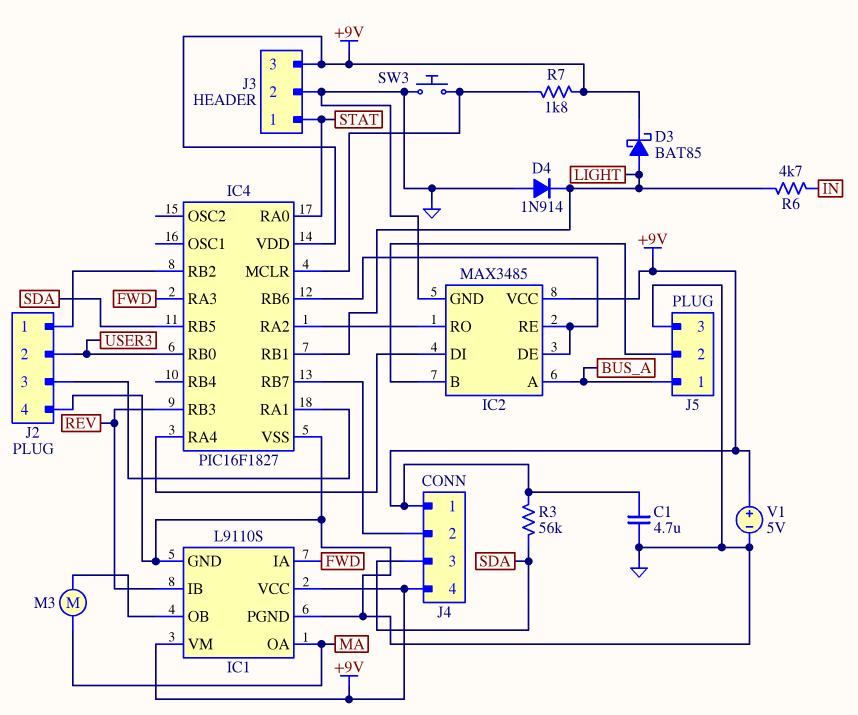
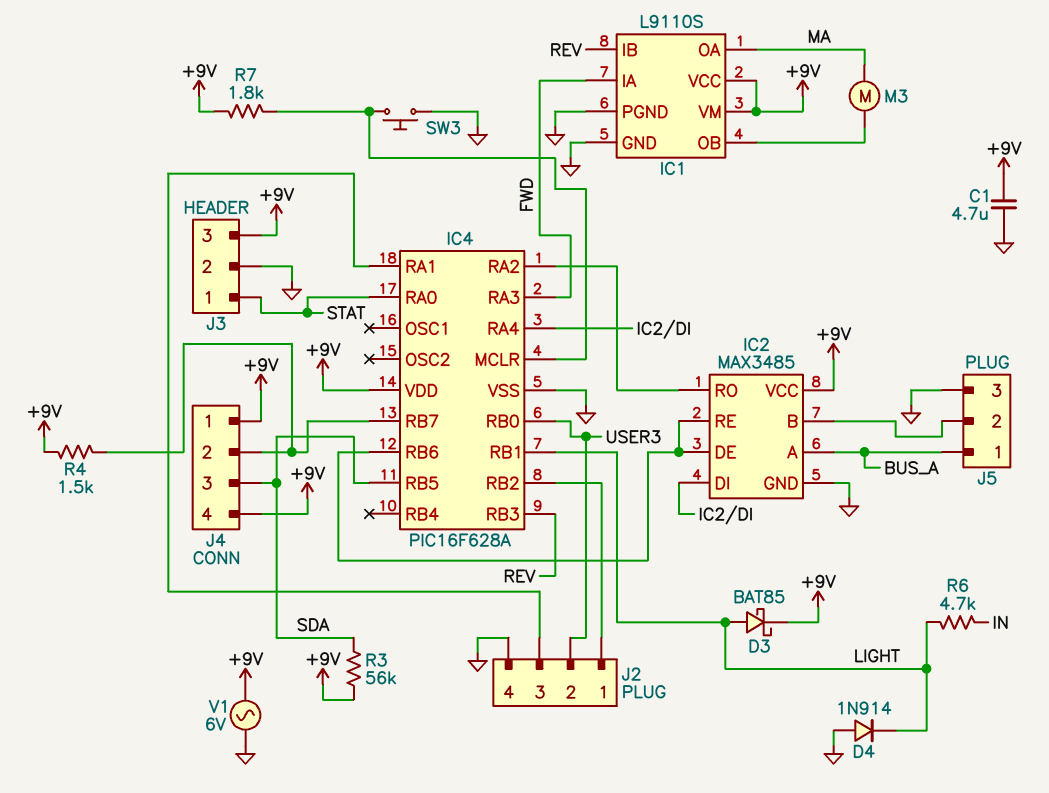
IC4: PIC16F1827 -> PIC16F628A
R4: none -> 1.5k (+9V, IC4/RB7)
V1: 5V (plus +9V, minus GND) -> AC 6V (+9V, GND)

